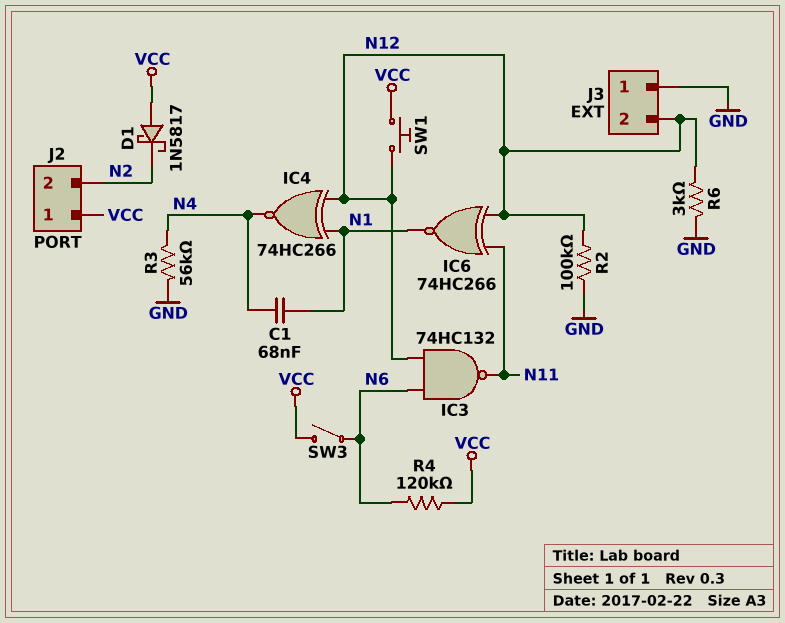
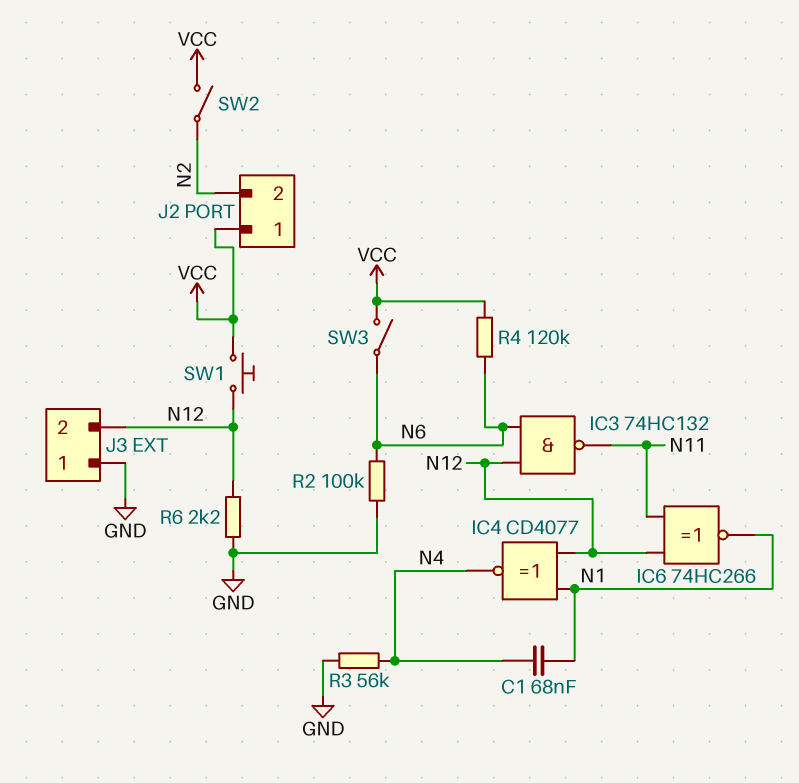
D1: schottky 1N5817 (A VCC, K N2) -> none
IC4: XNOR 74HC266 (in N1, in N12, out N4) -> XNOR CD4077 (in N1, in N12, out N4)
R2: 100k (GND, N12) -> 100k (GND, N6)
R6: 3k (GND, N12) -> 2.2k (GND, N12)
SW2: none -> switch (N2, VCC)

